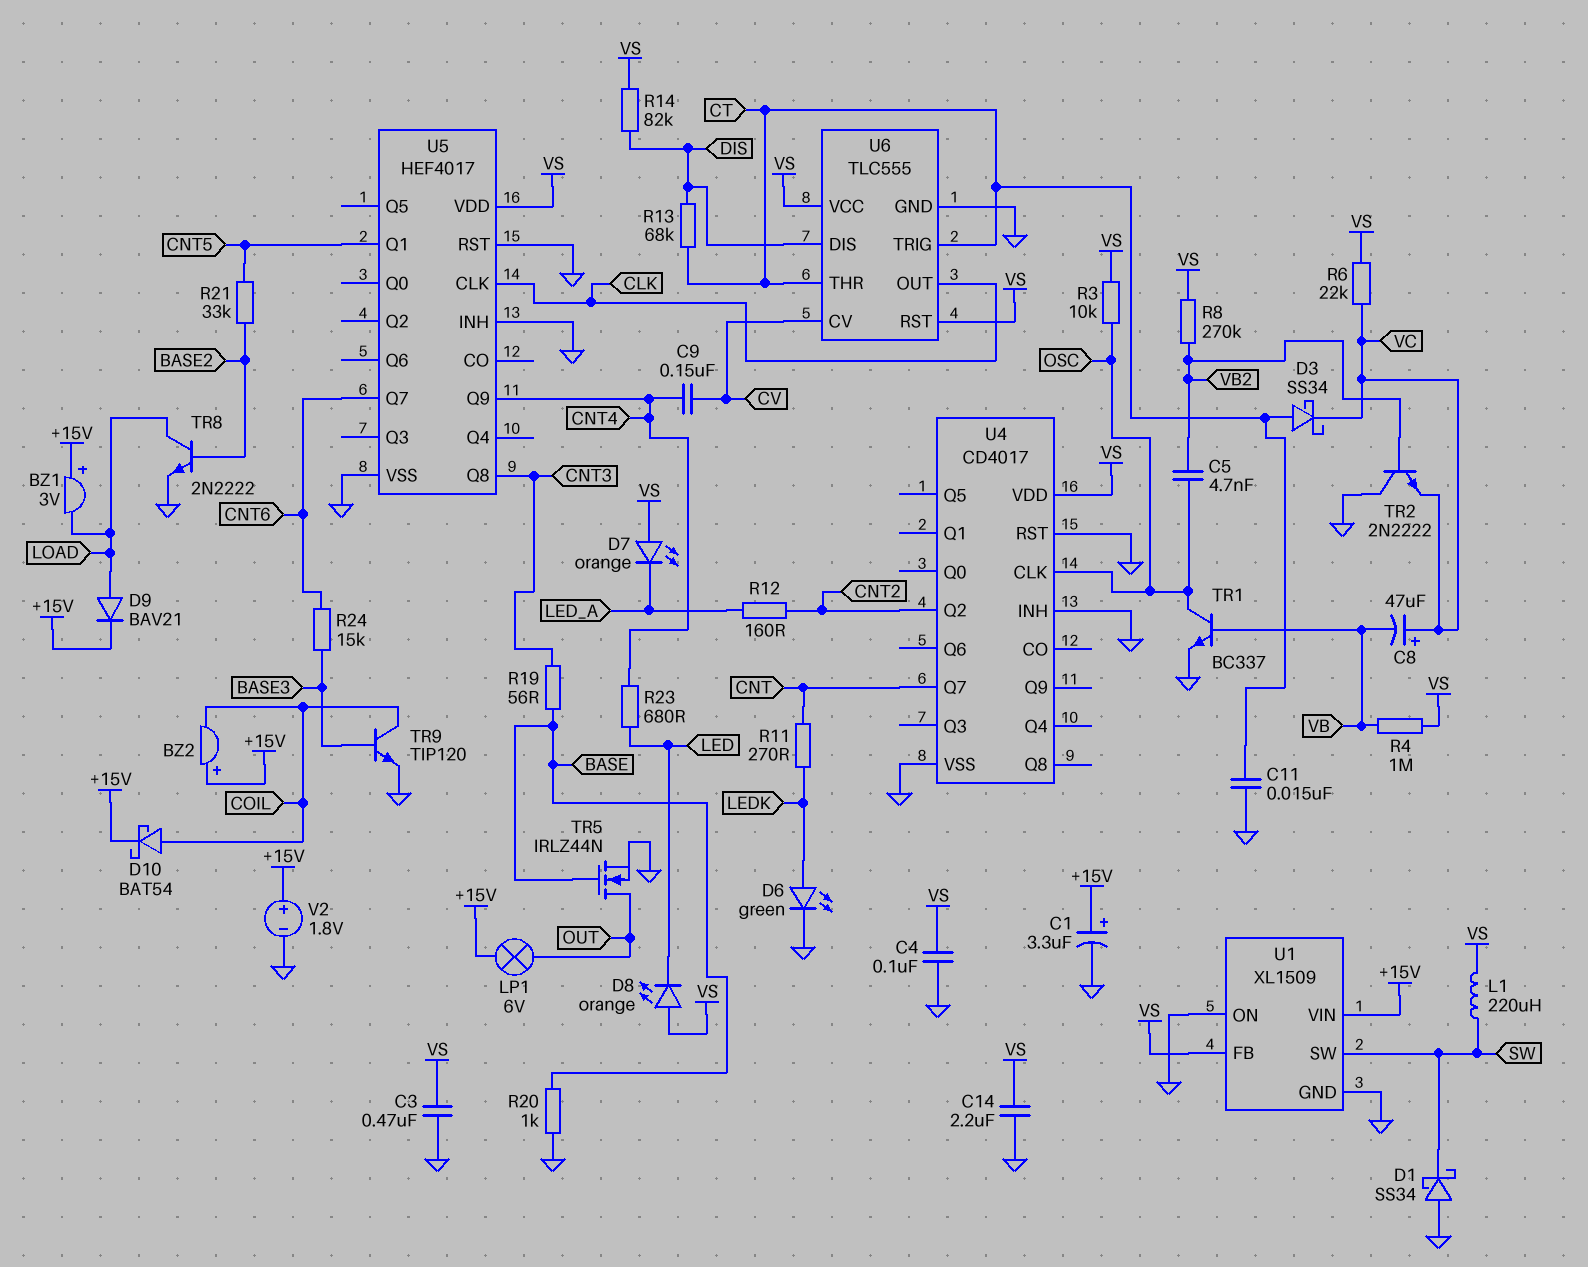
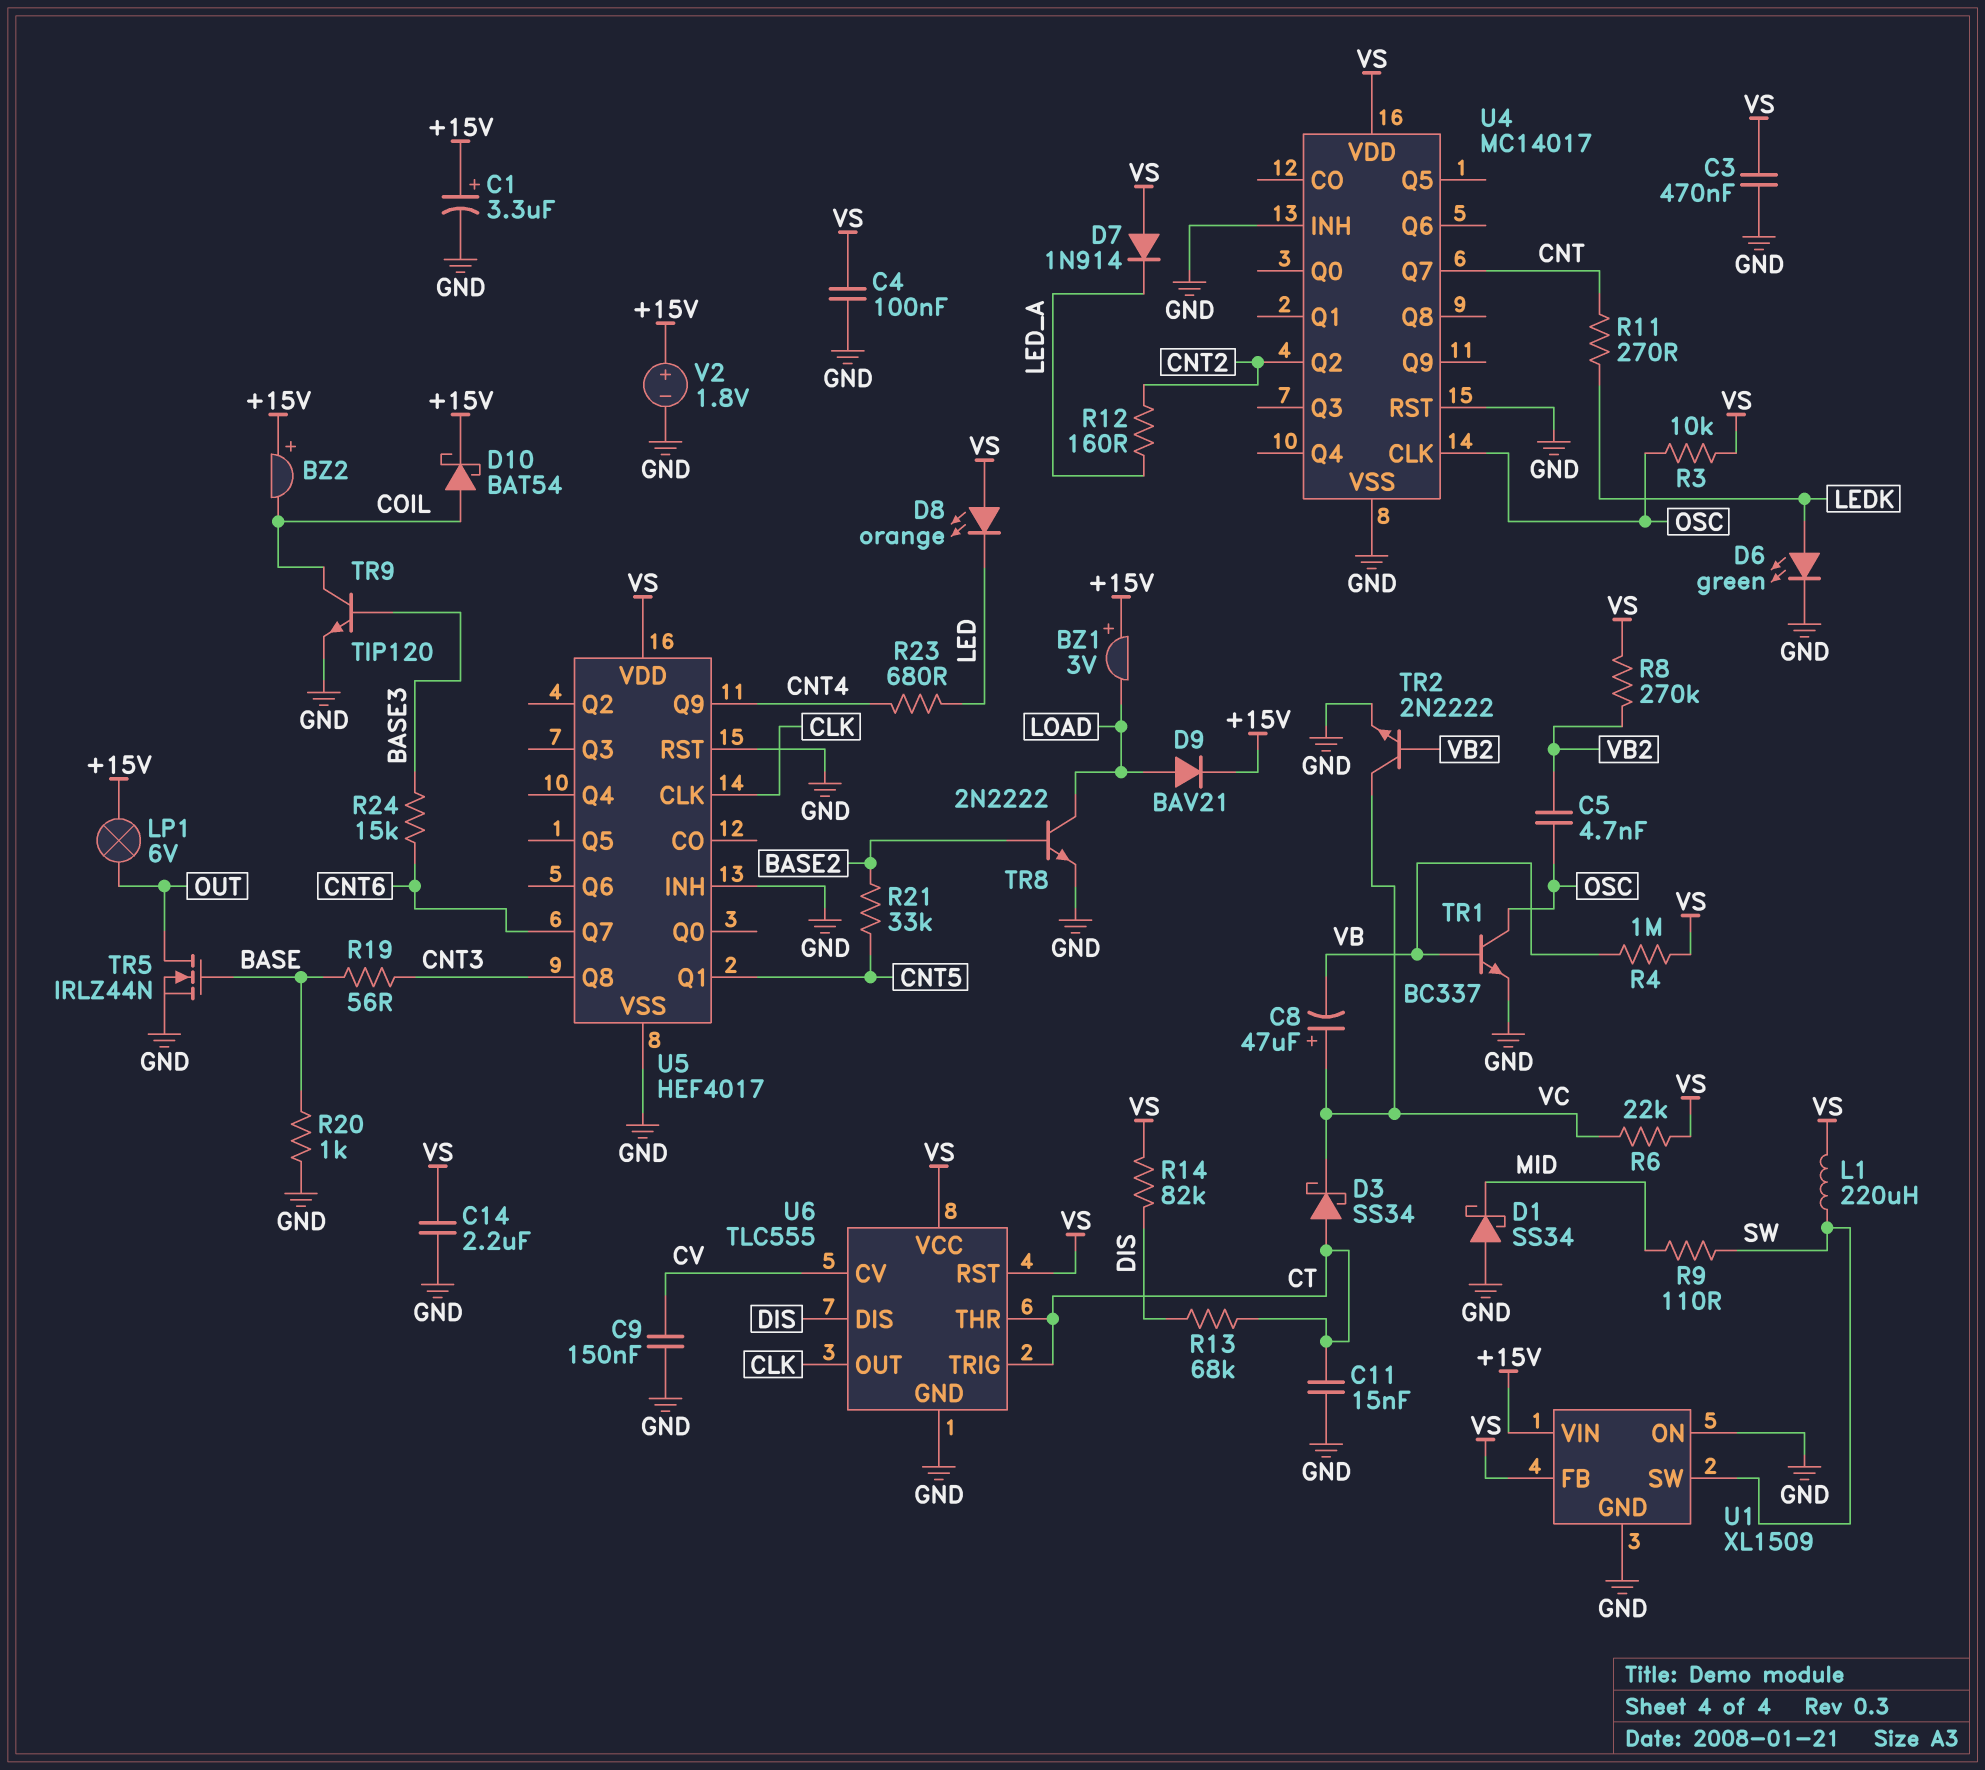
C9: 150nF (CNT4, CV) -> 150nF (CV, GND)
D1: schottky SS34 (A GND, K SW) -> schottky SS34 (A GND, K MID)
D7: LED orange (A VS, K LED_A) -> diode 1N914 (A VS, K LED_A)
R9: none -> 110 (MID, SW)
TR2: NPN 2N2222 (B VB2, C GND, E VC) -> NPN 2N2222 (B VB2, C VC, E GND)
U4: CD4017 -> MC14017

